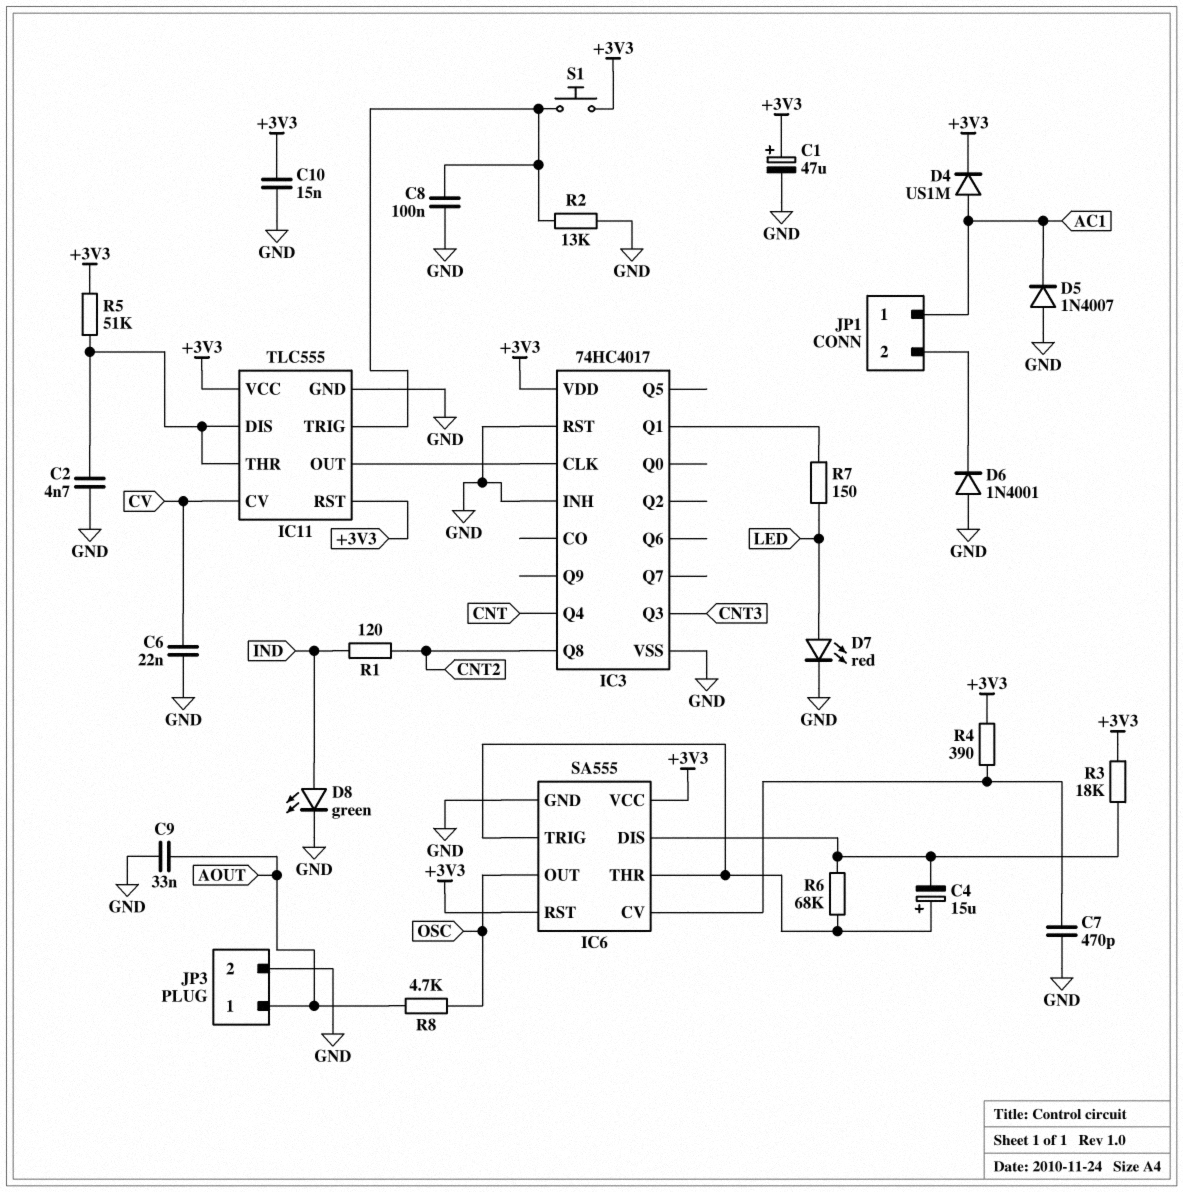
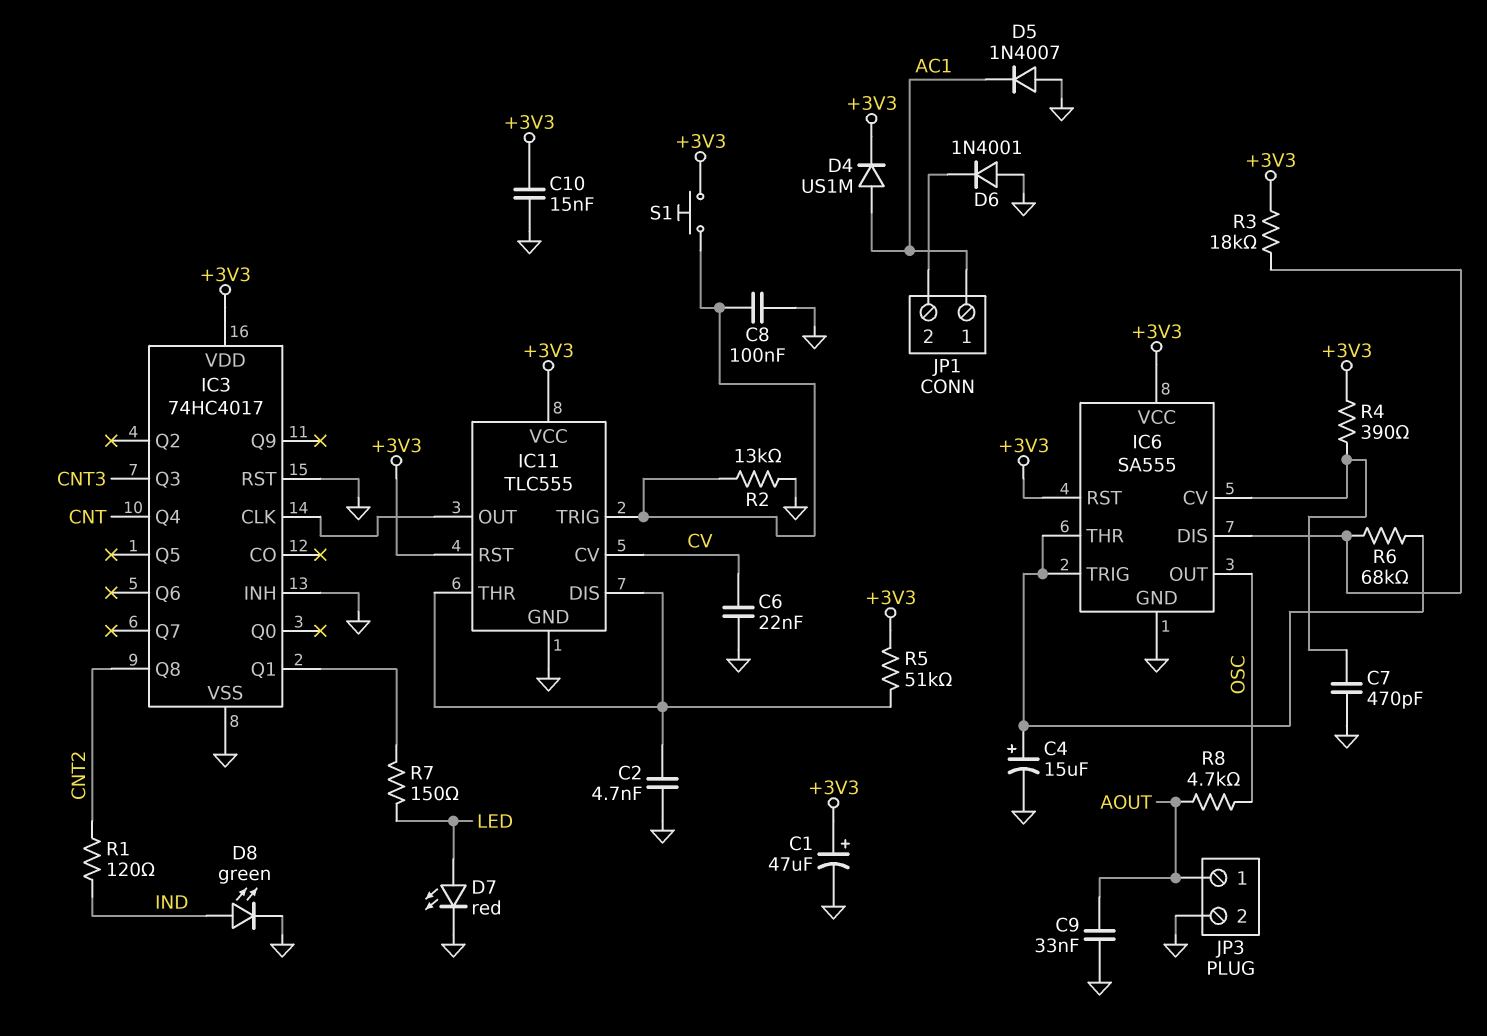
C4: 15uF (plus IC6/THR, minus IC6/DIS) -> 15uF (plus IC6/THR, minus GND)

